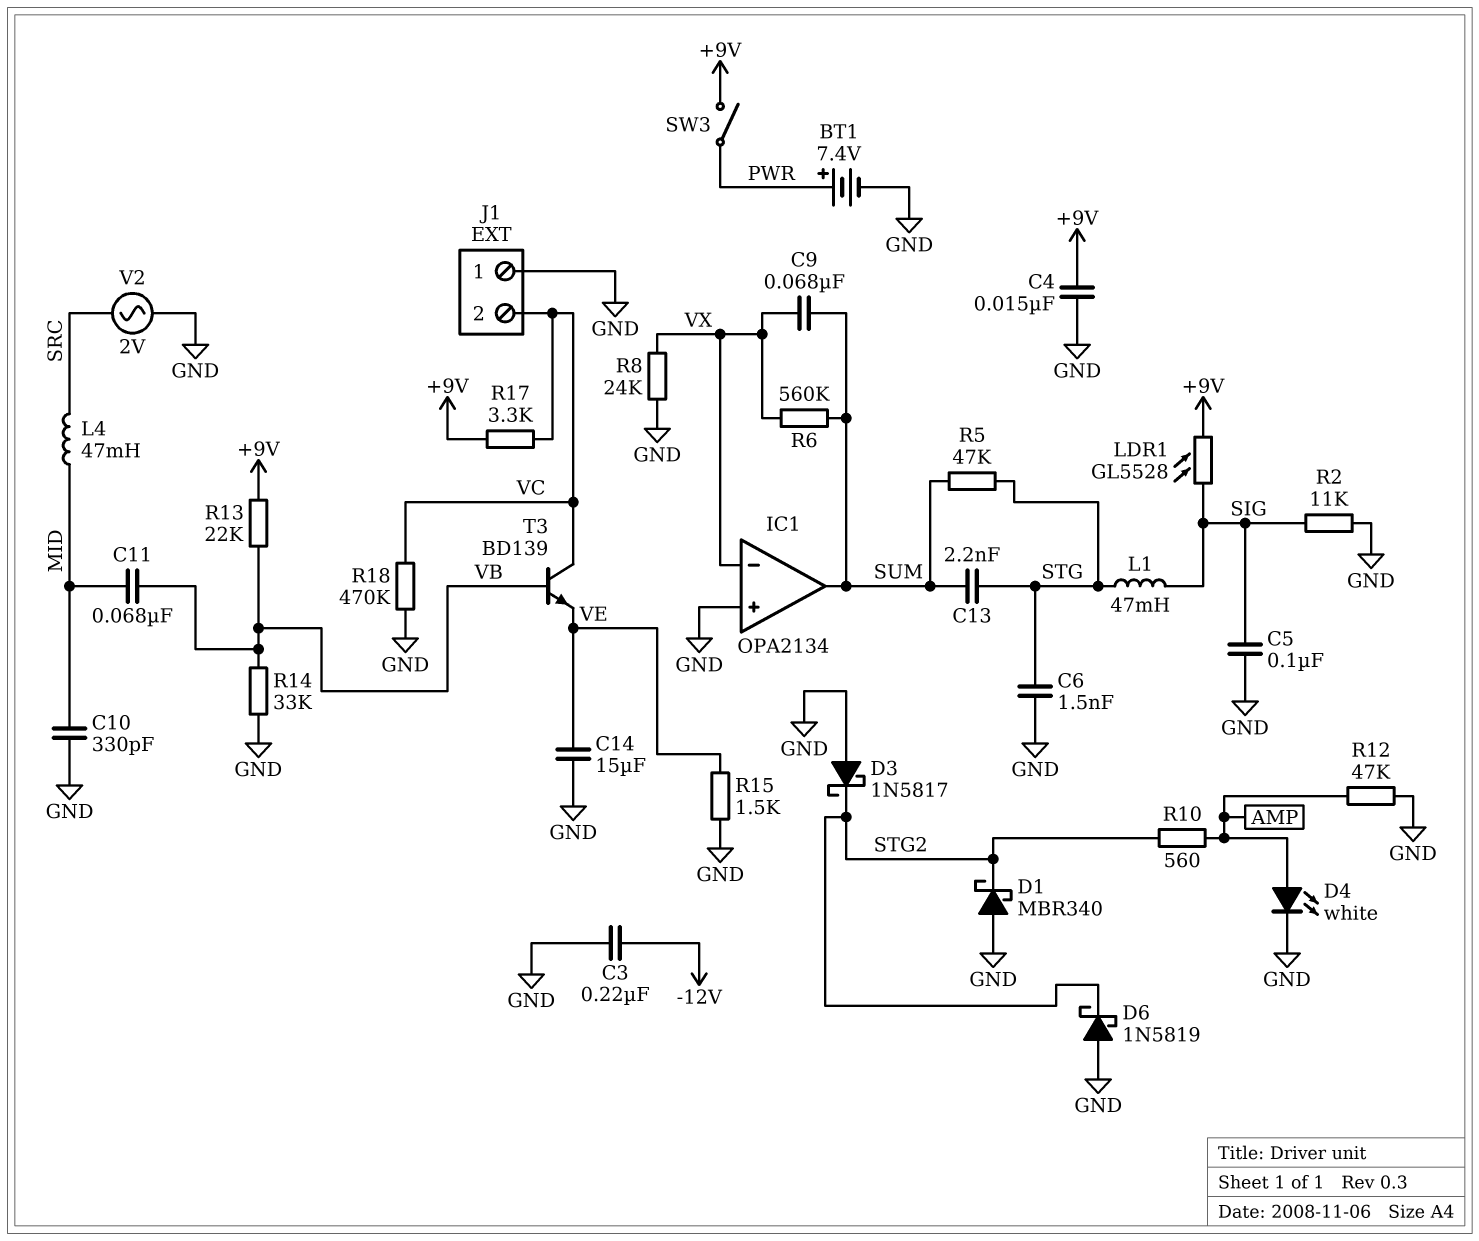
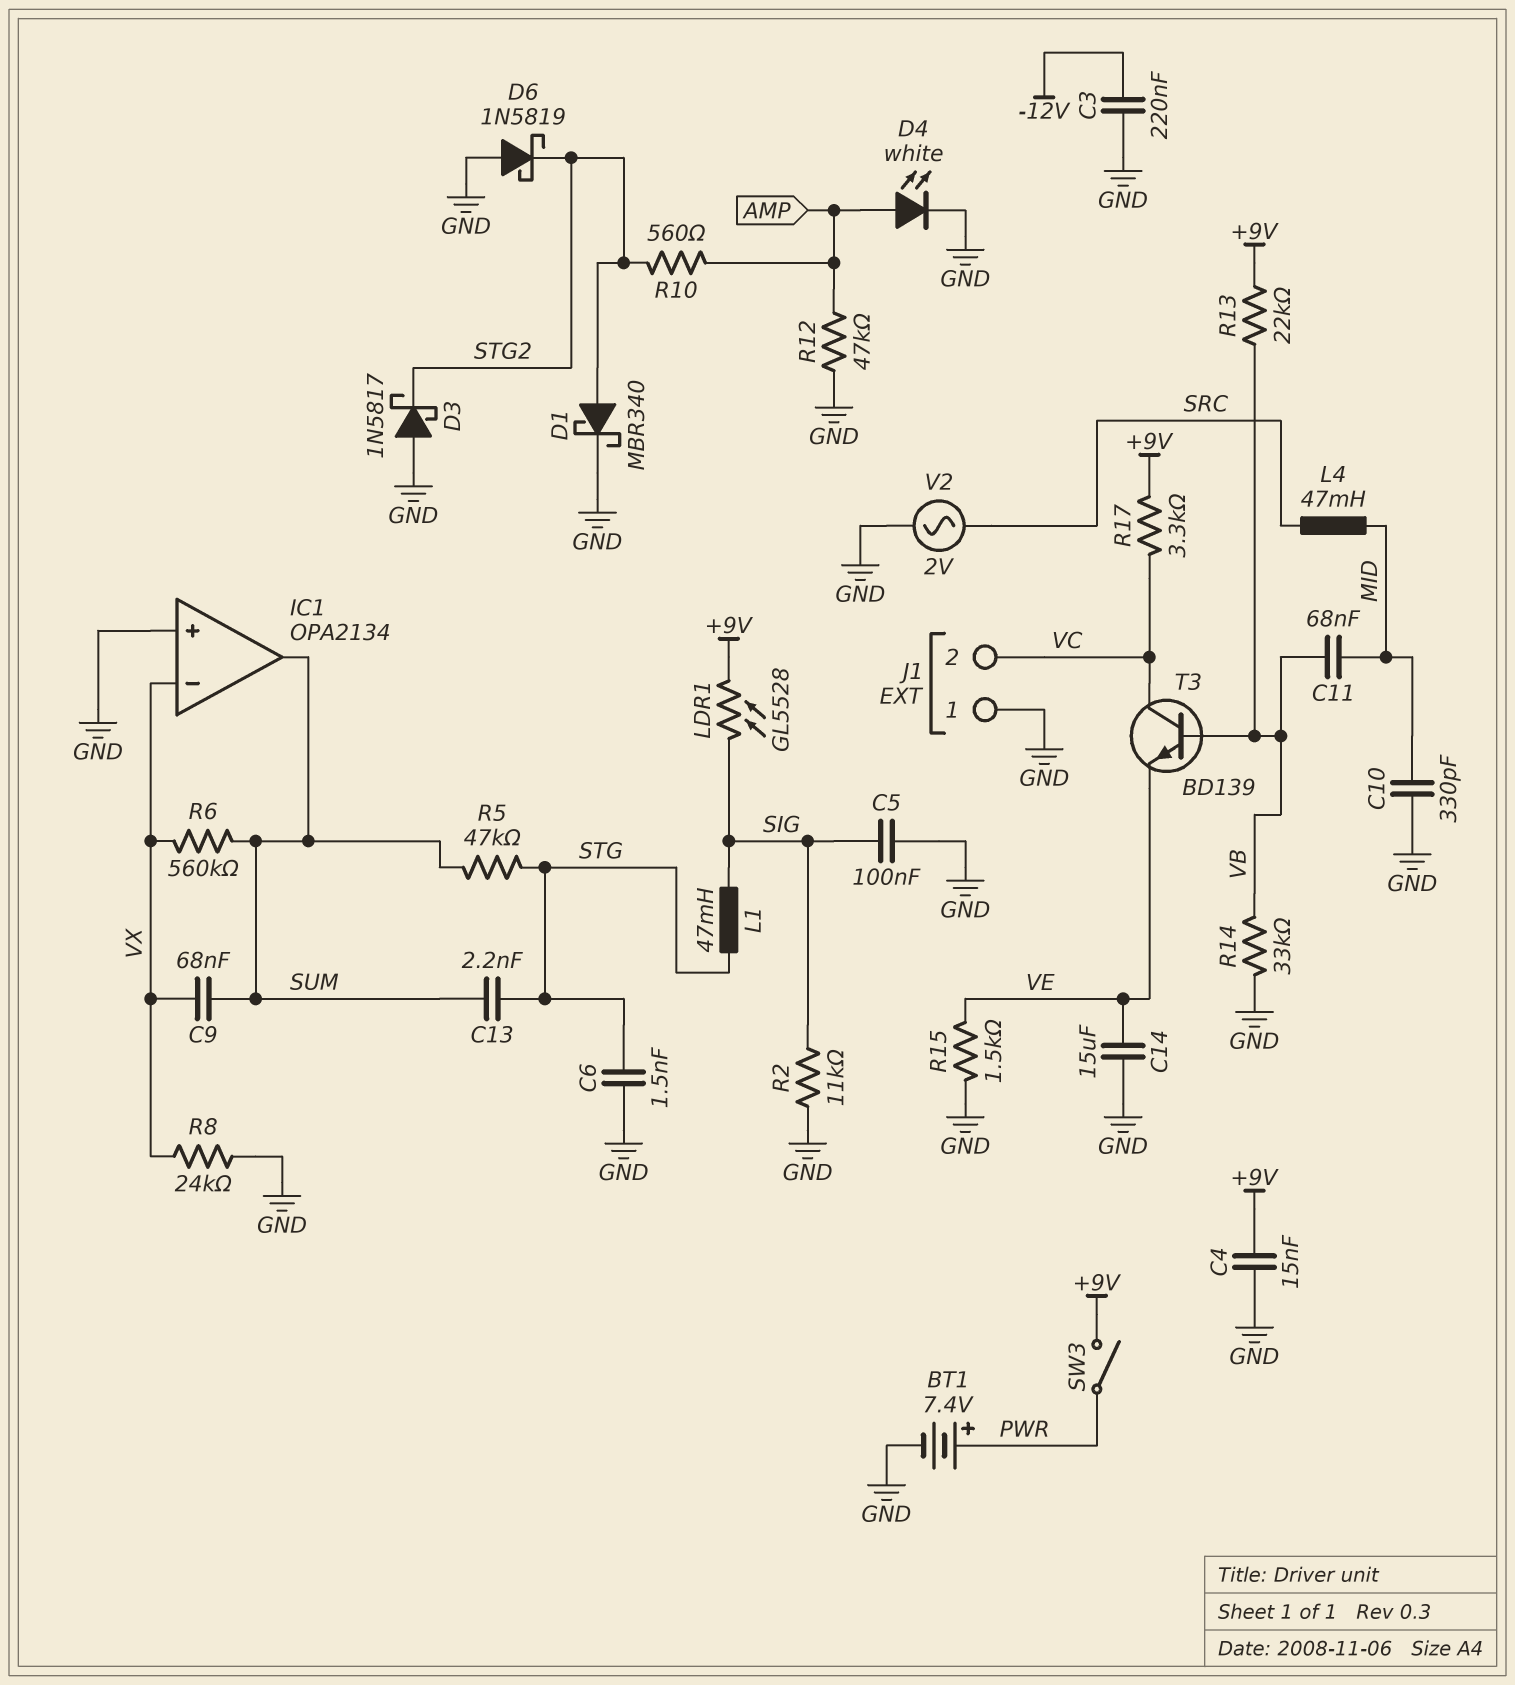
D1: schottky MBR340 (A GND, K STG2) -> schottky MBR340 (A STG2, K GND)
R18: 470k (GND, VC) -> none

